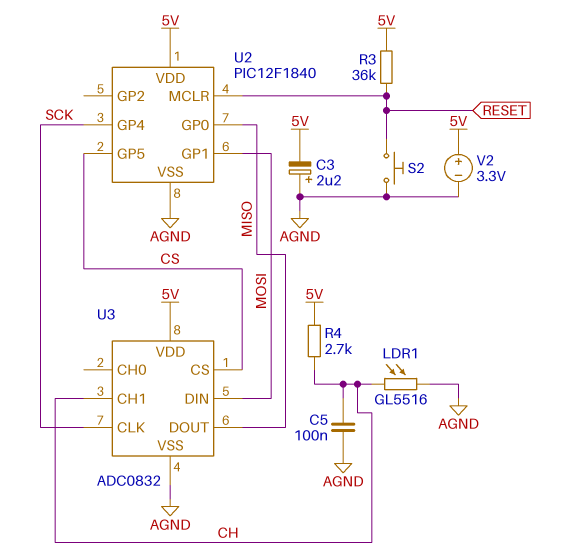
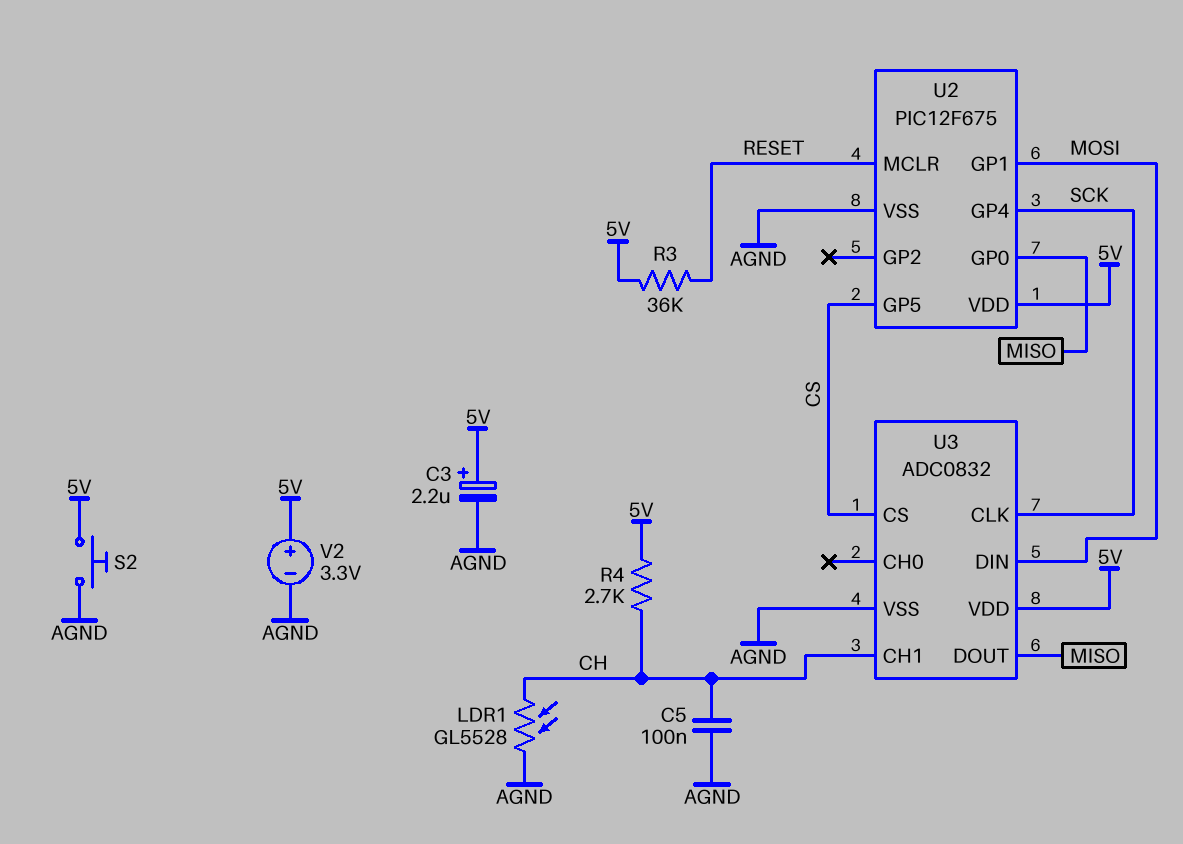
C3: 2.2uF (plus AGND, minus 5V) -> 2.2uF (plus 5V, minus AGND)
LDR1: GL5516 (AGND, CH) -> GL5528 (AGND, CH)
S2: button (AGND, RESET) -> button (5V, AGND)
U2: PIC12F1840 -> PIC12F675

